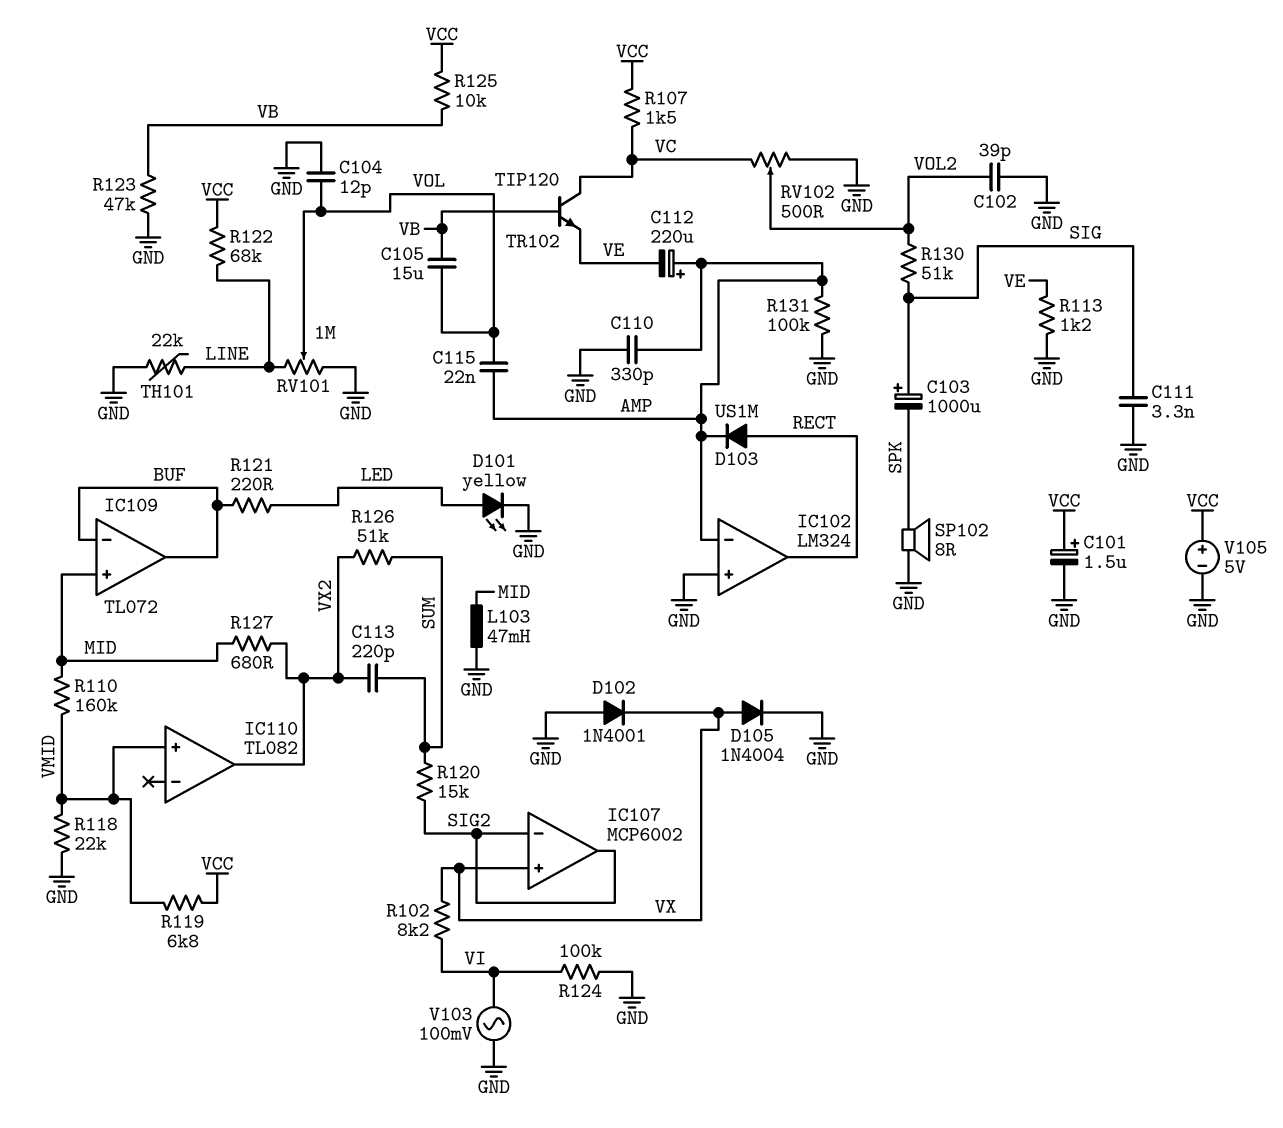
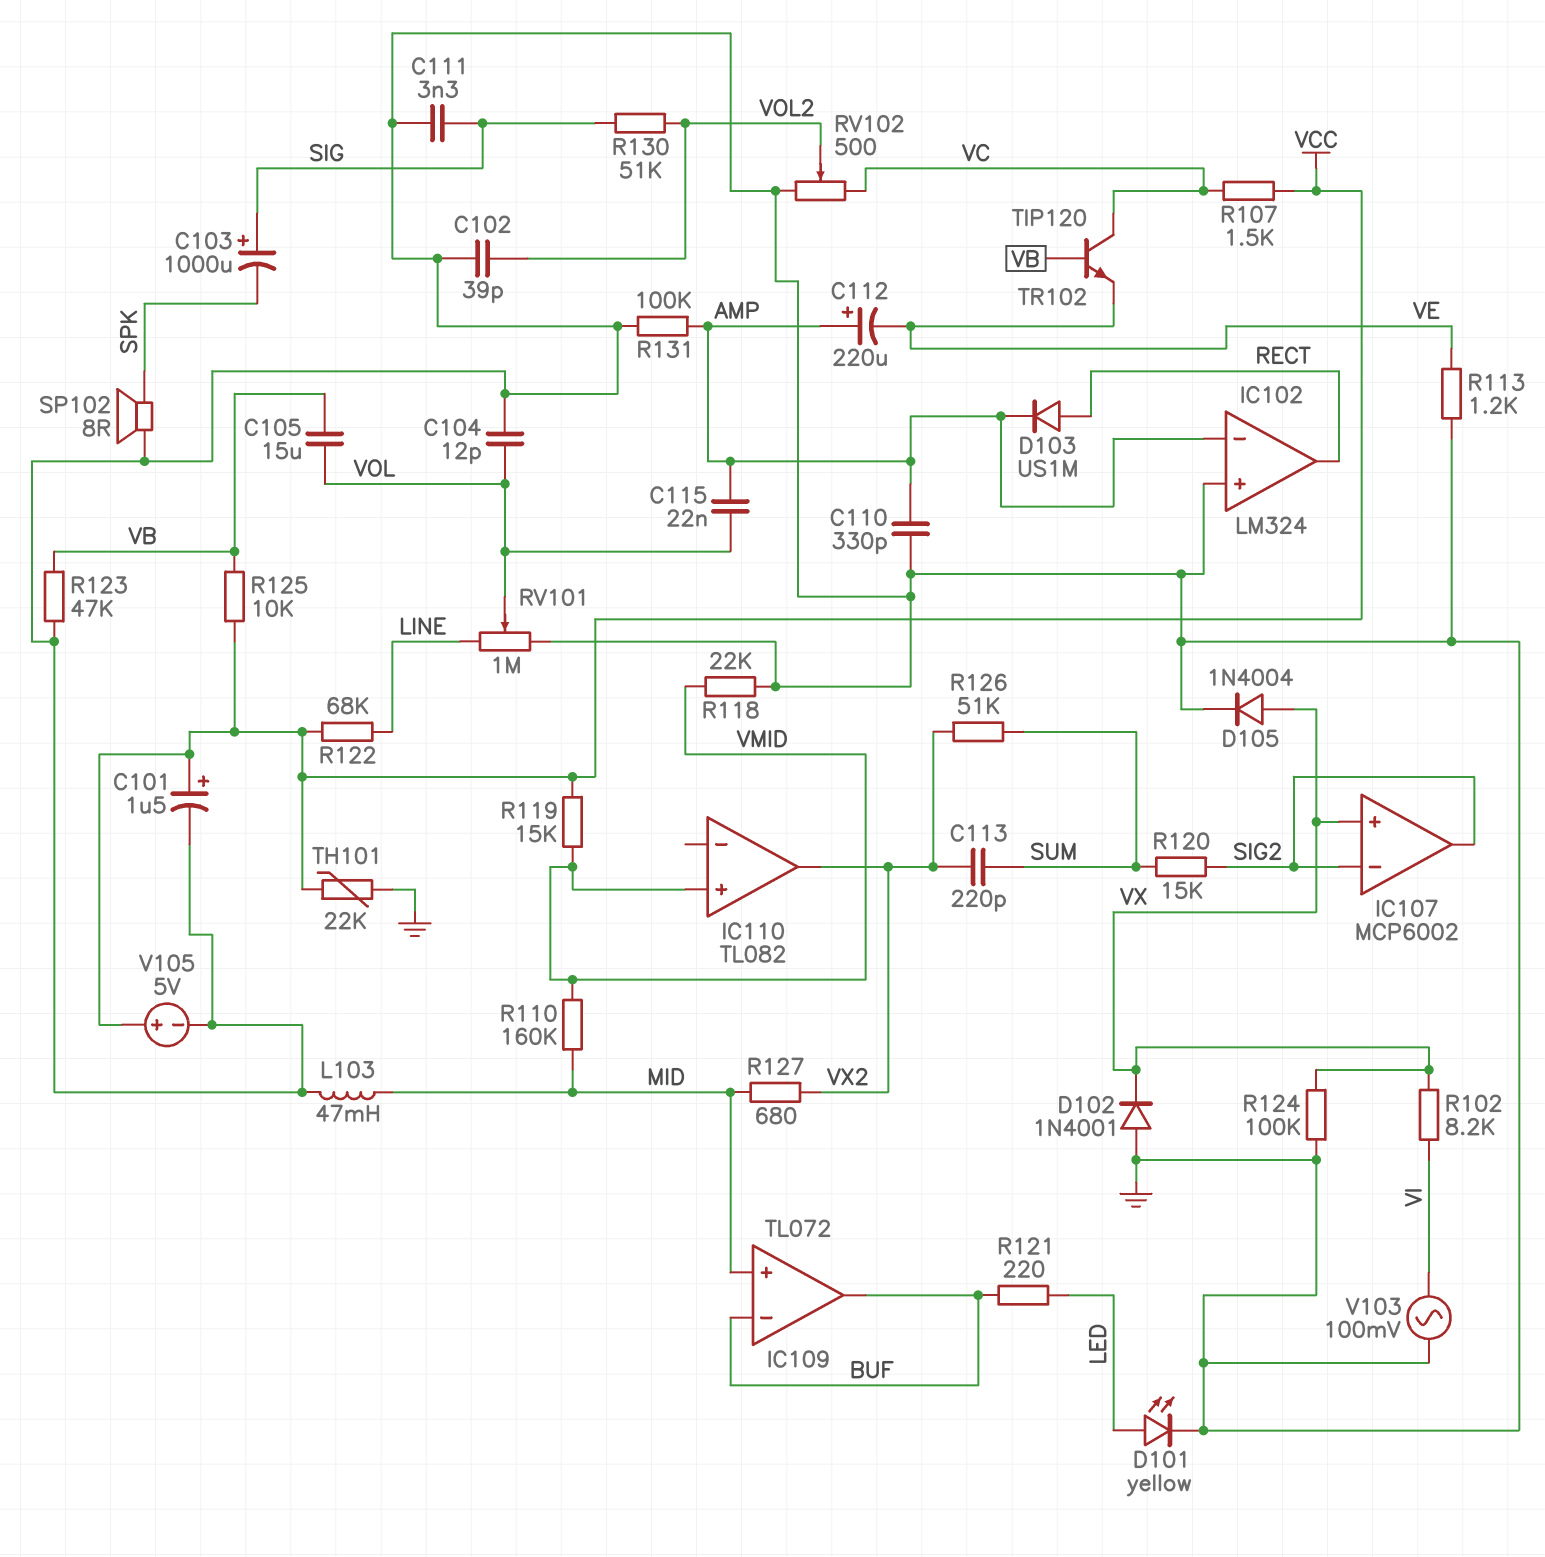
R119: 6.8k (VCC, VMID) -> 15k (VCC, VMID)
R124: 100k (GND, VI) -> 100k (GND, VX)
TH101: 22k (GND, LINE) -> 22k (GND, VCC)

